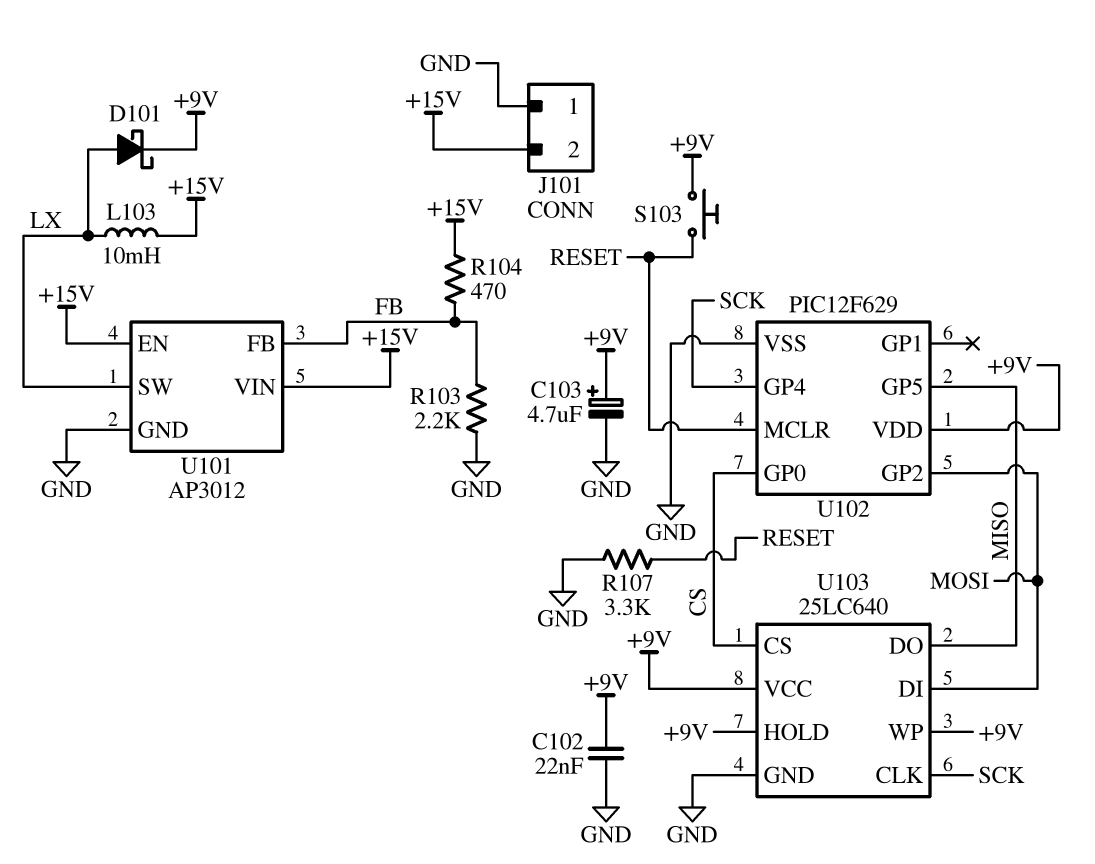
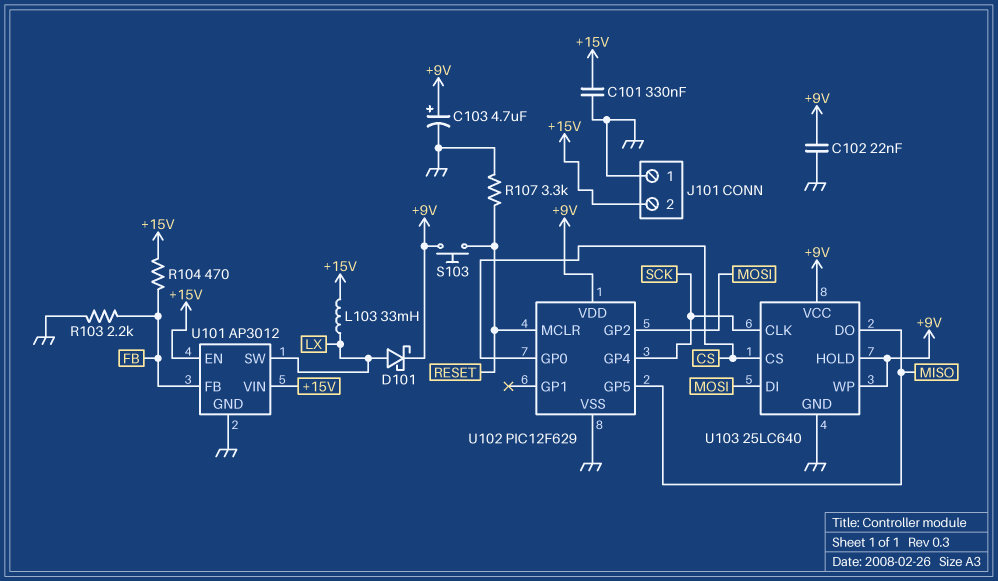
C101: none -> 330nF (+15V, GND)
L103: 10mH (+15V, LX) -> 33mH (+15V, LX)

